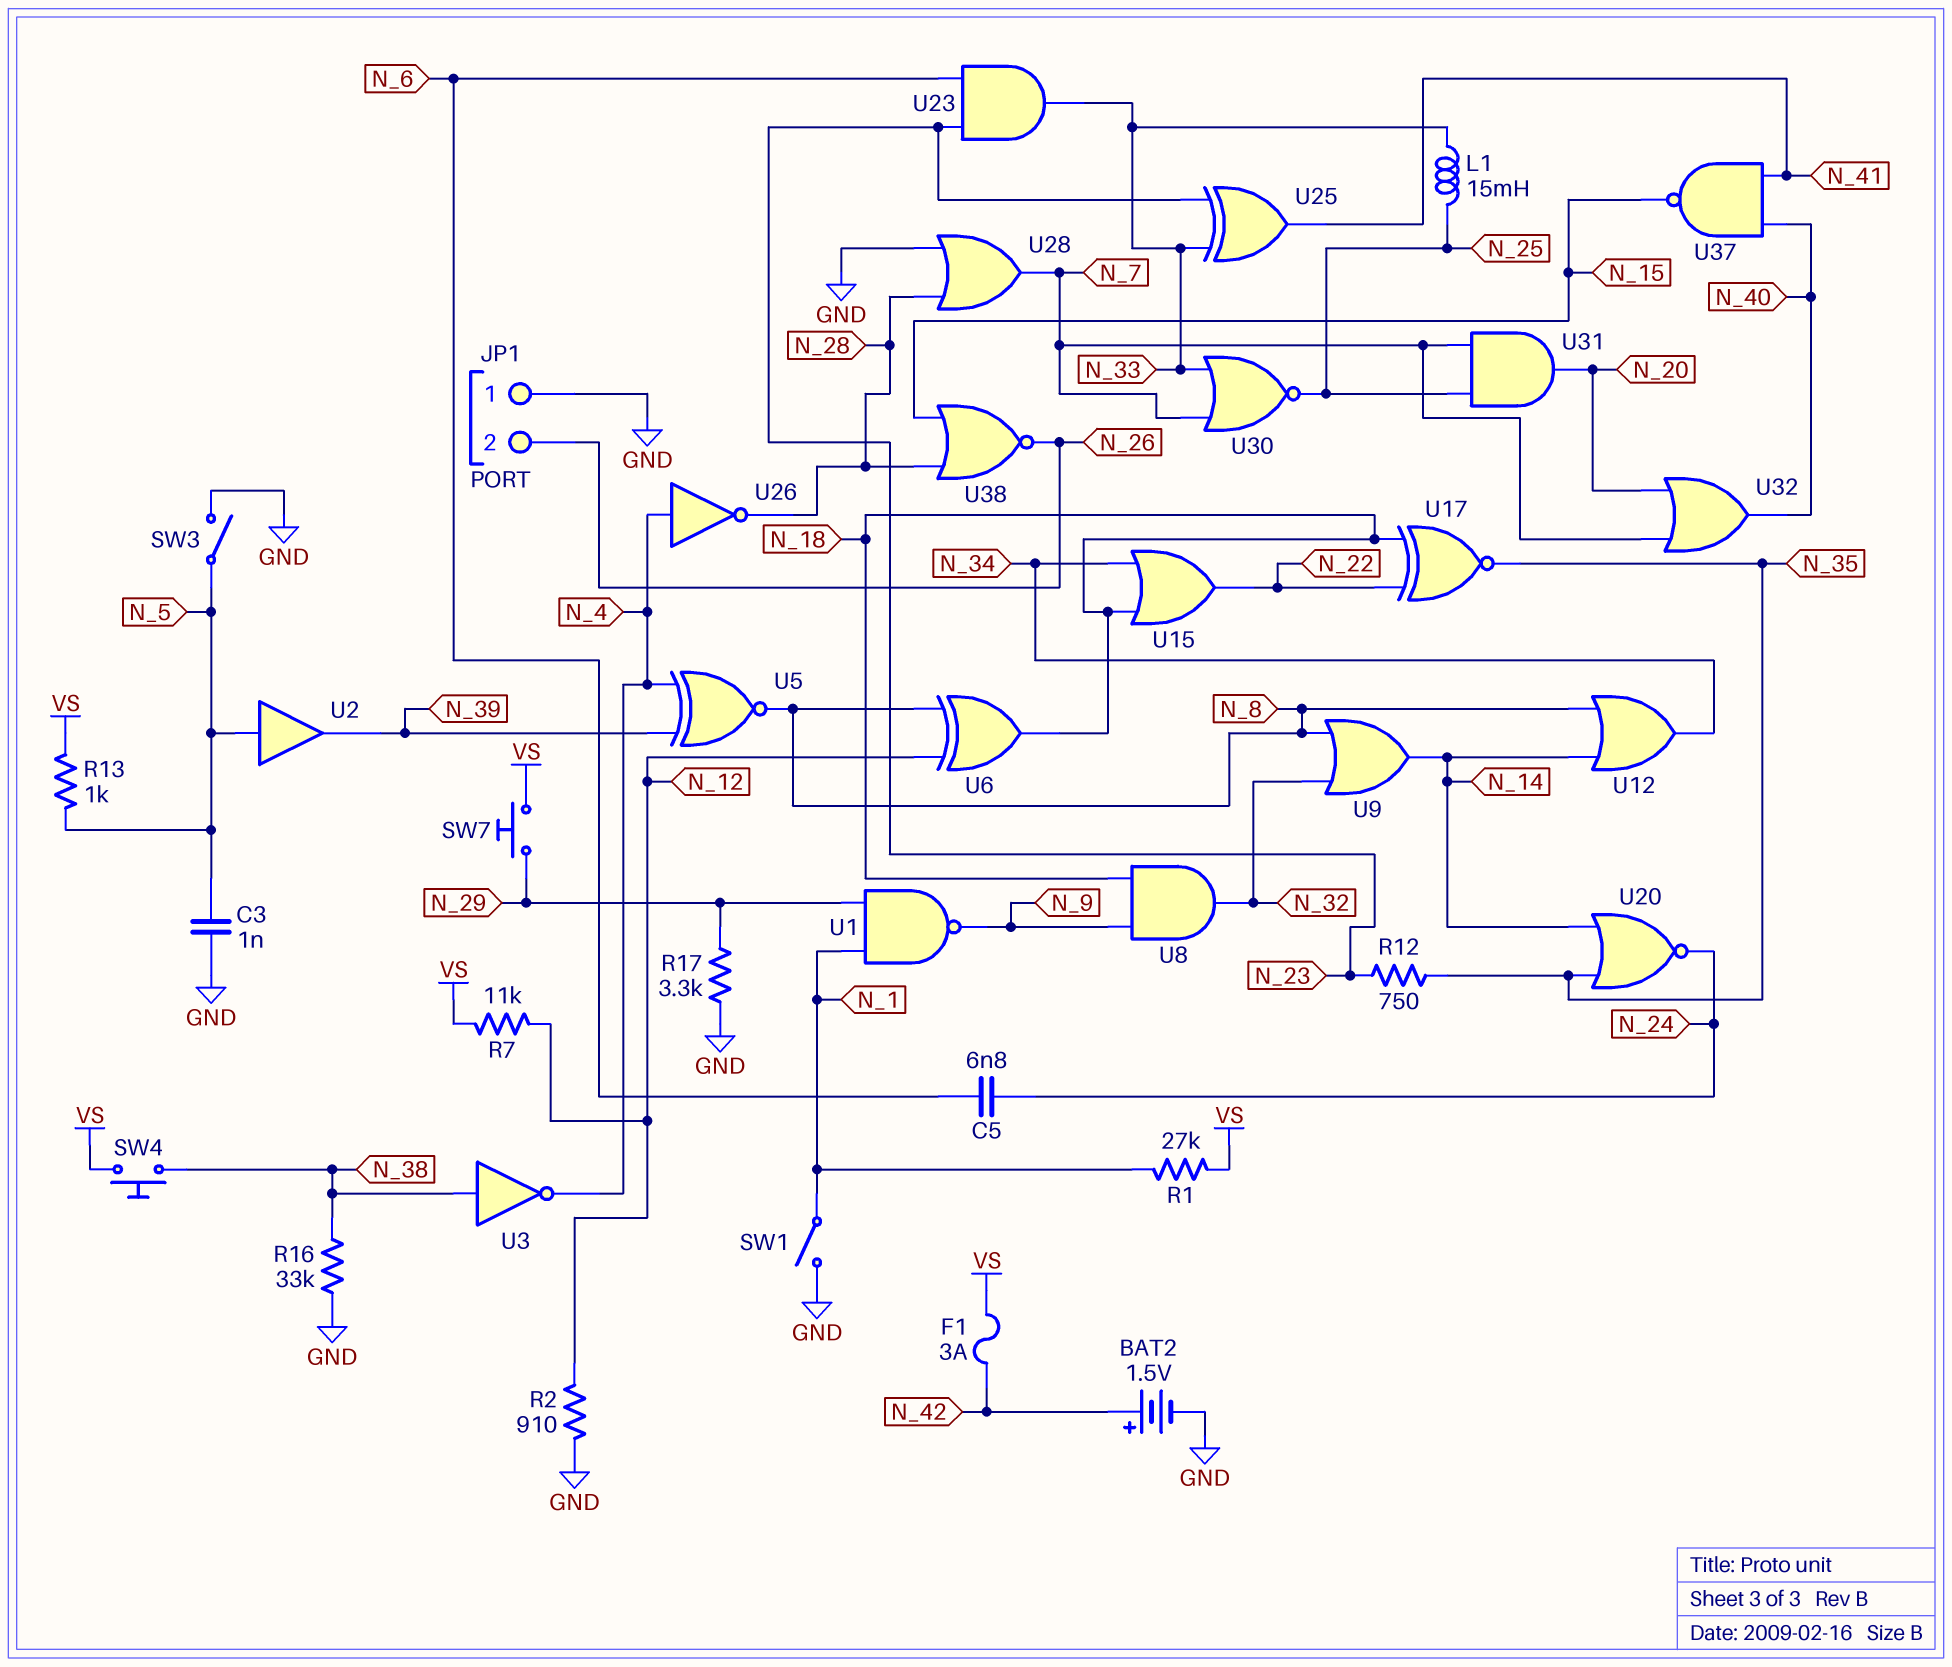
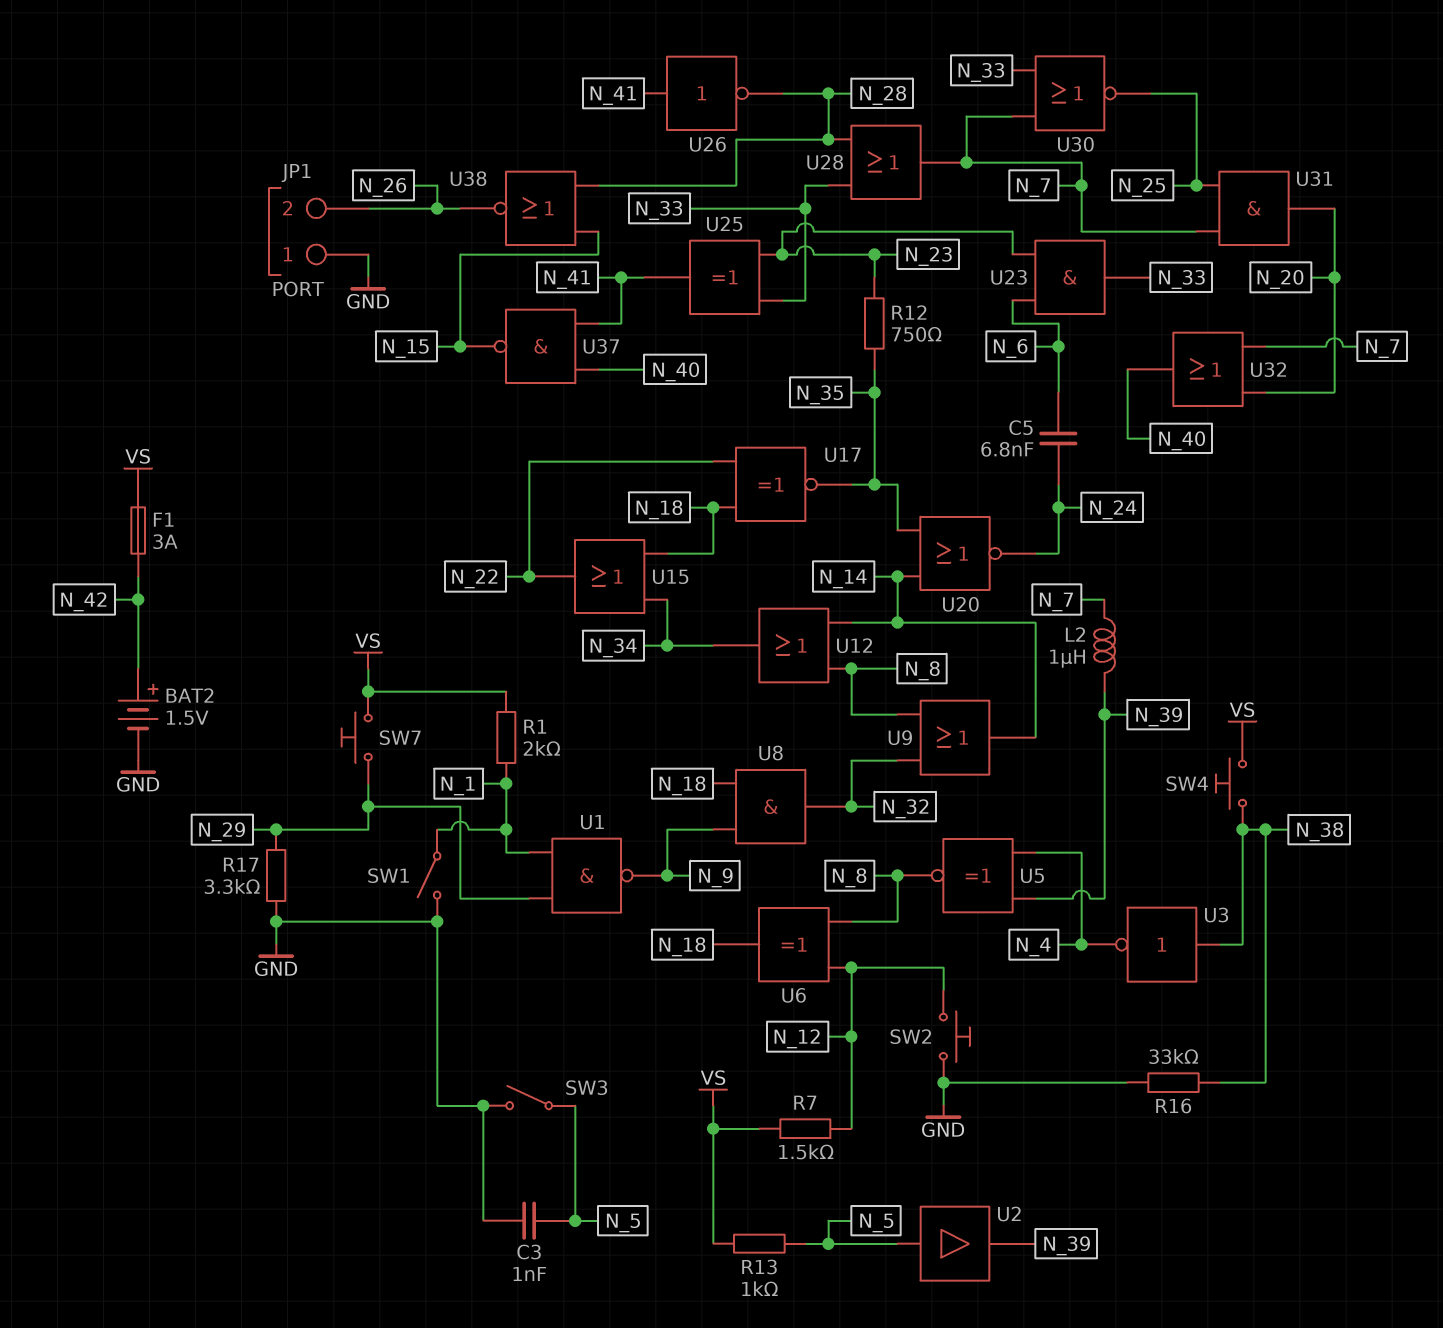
L1: 15mH (N_25, N_33) -> none
L2: none -> 1uH (N_7, N_39)
R1: 27k (N_1, VS) -> 2k (N_1, VS)
R2: 910 (GND, N_12) -> none
R7: 11k (N_12, VS) -> 1.5k (N_12, VS)
SW2: none -> button (GND, N_12)
U26: NOT (in N_4, out N_28) -> NOT (in N_41, out N_28)
U28: OR (in GND, in N_28, out N_7) -> OR (in N_28, in N_33, out N_7)

